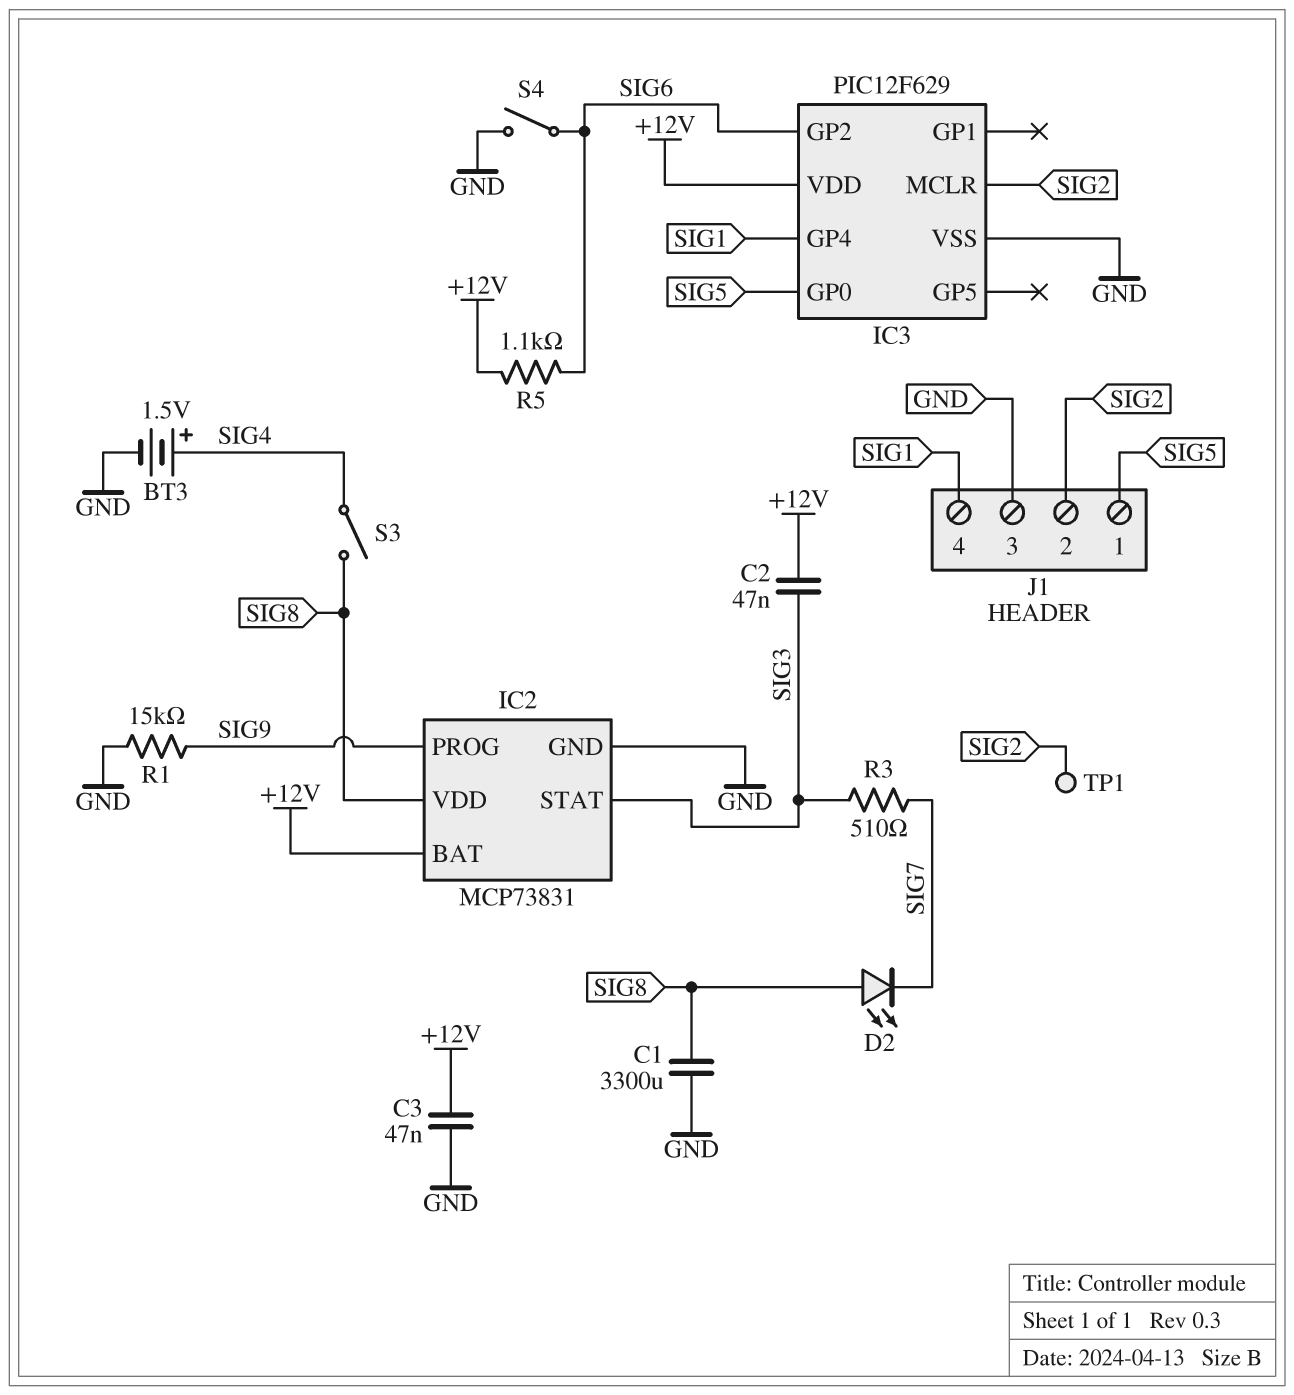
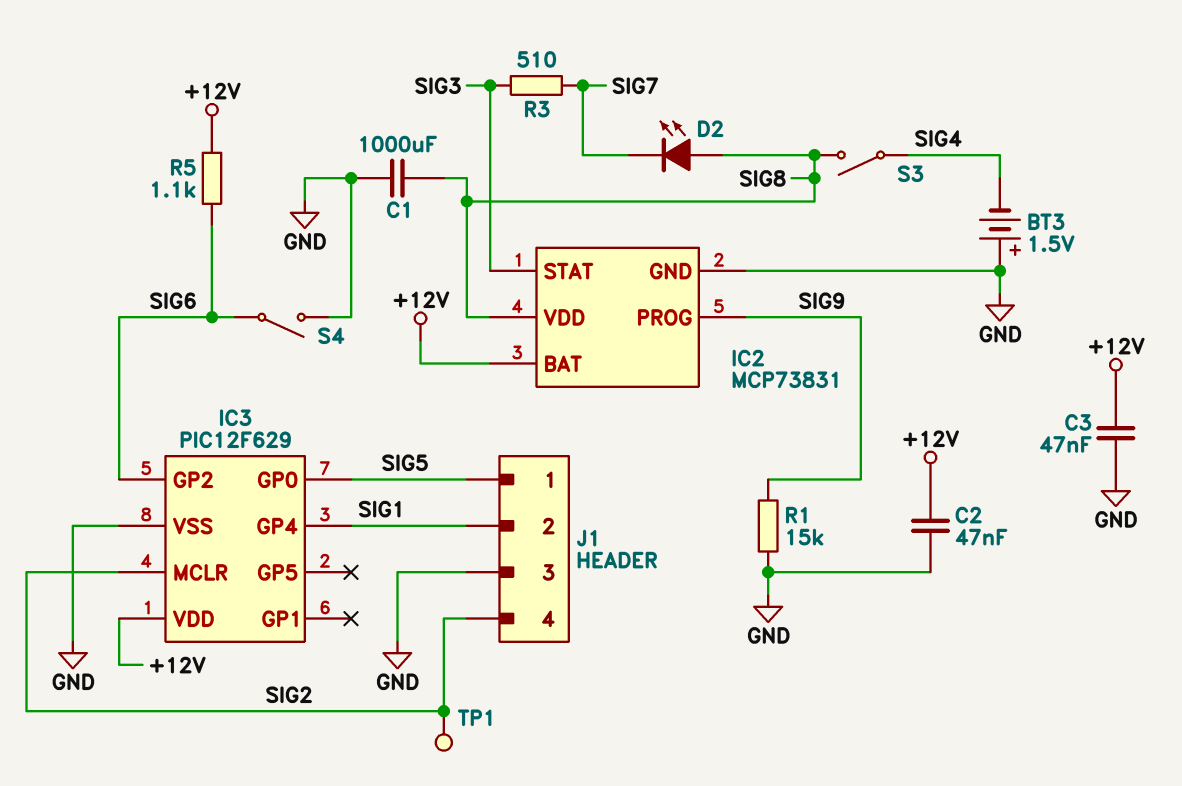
BT3: 1.5V (plus SIG4, minus GND) -> 1.5V (plus GND, minus SIG4)
C1: 3300uF (GND, SIG8) -> 1000uF (GND, SIG8)
C2: 47nF (+12V, SIG3) -> 47nF (+12V, GND)
J1 pin 2: SIG2 -> SIG1
J1 pin 4: SIG1 -> SIG2

